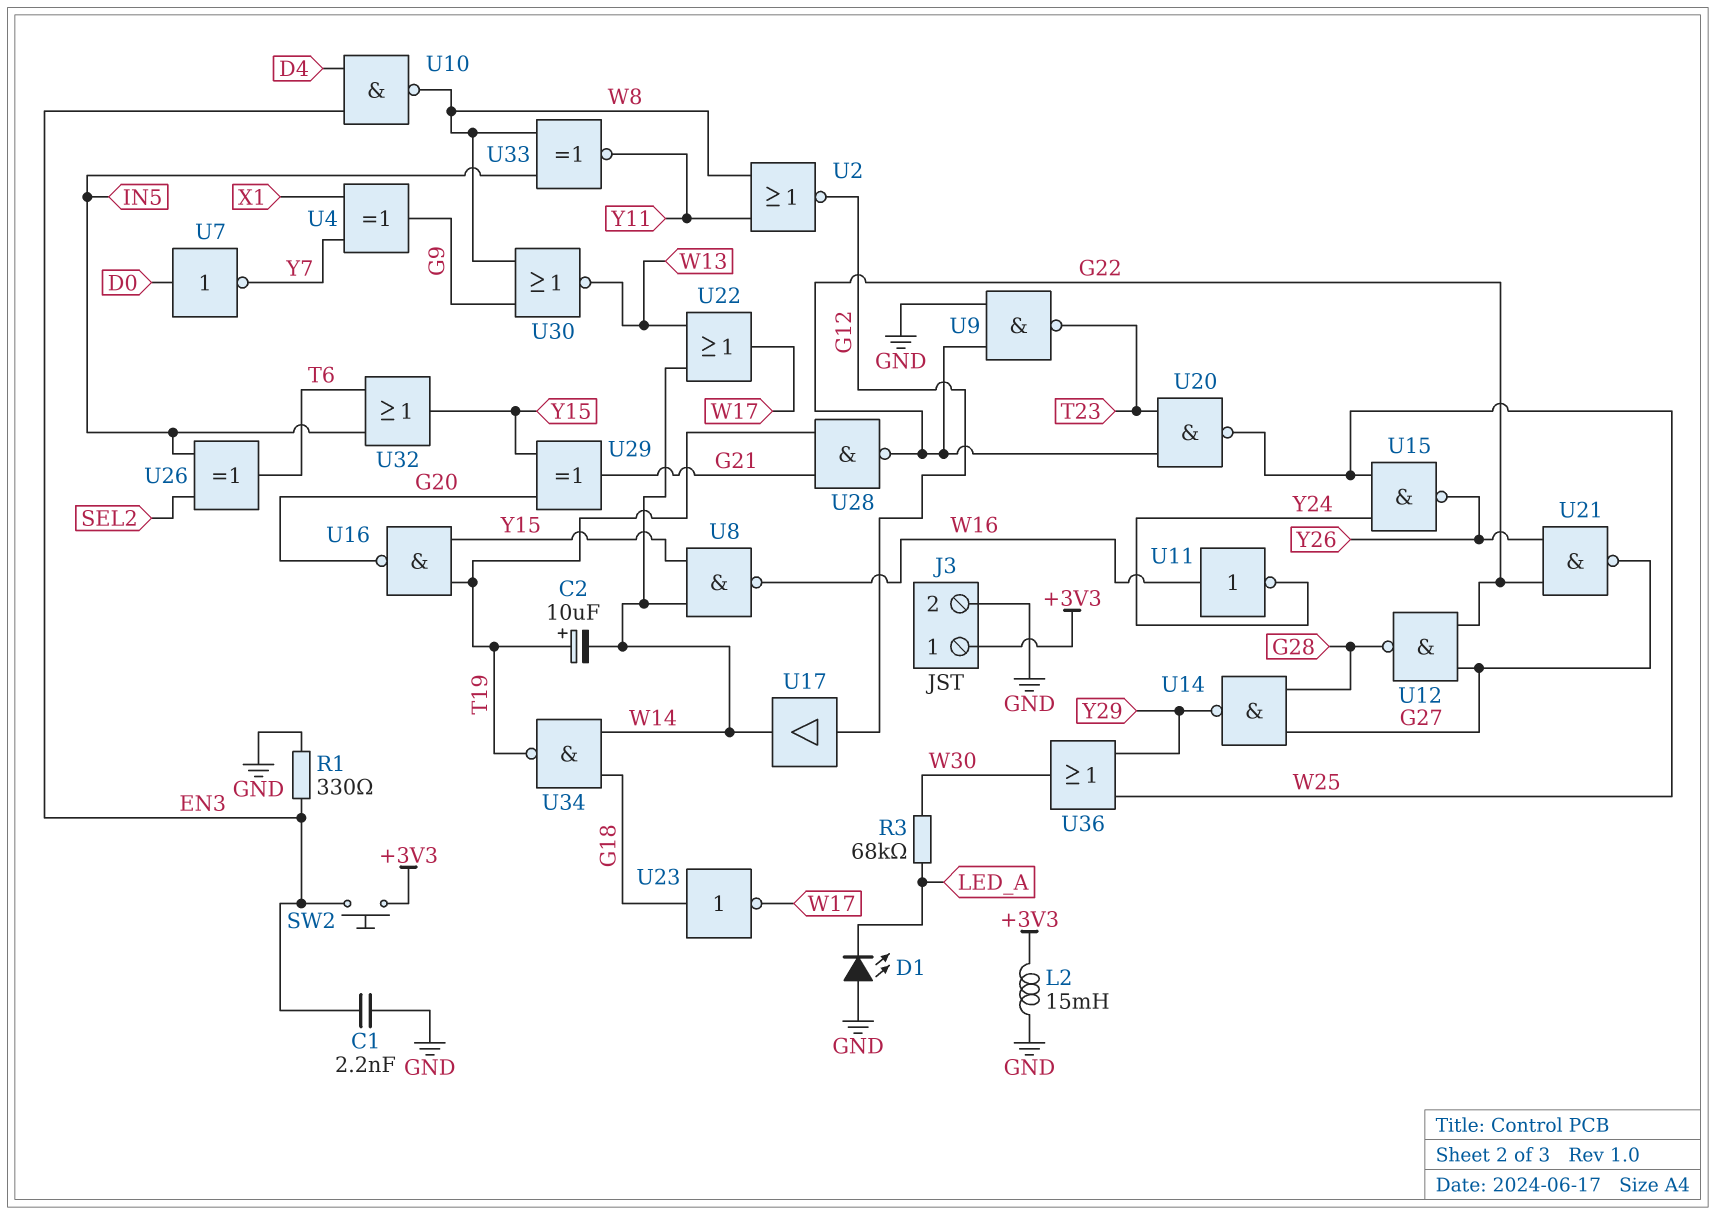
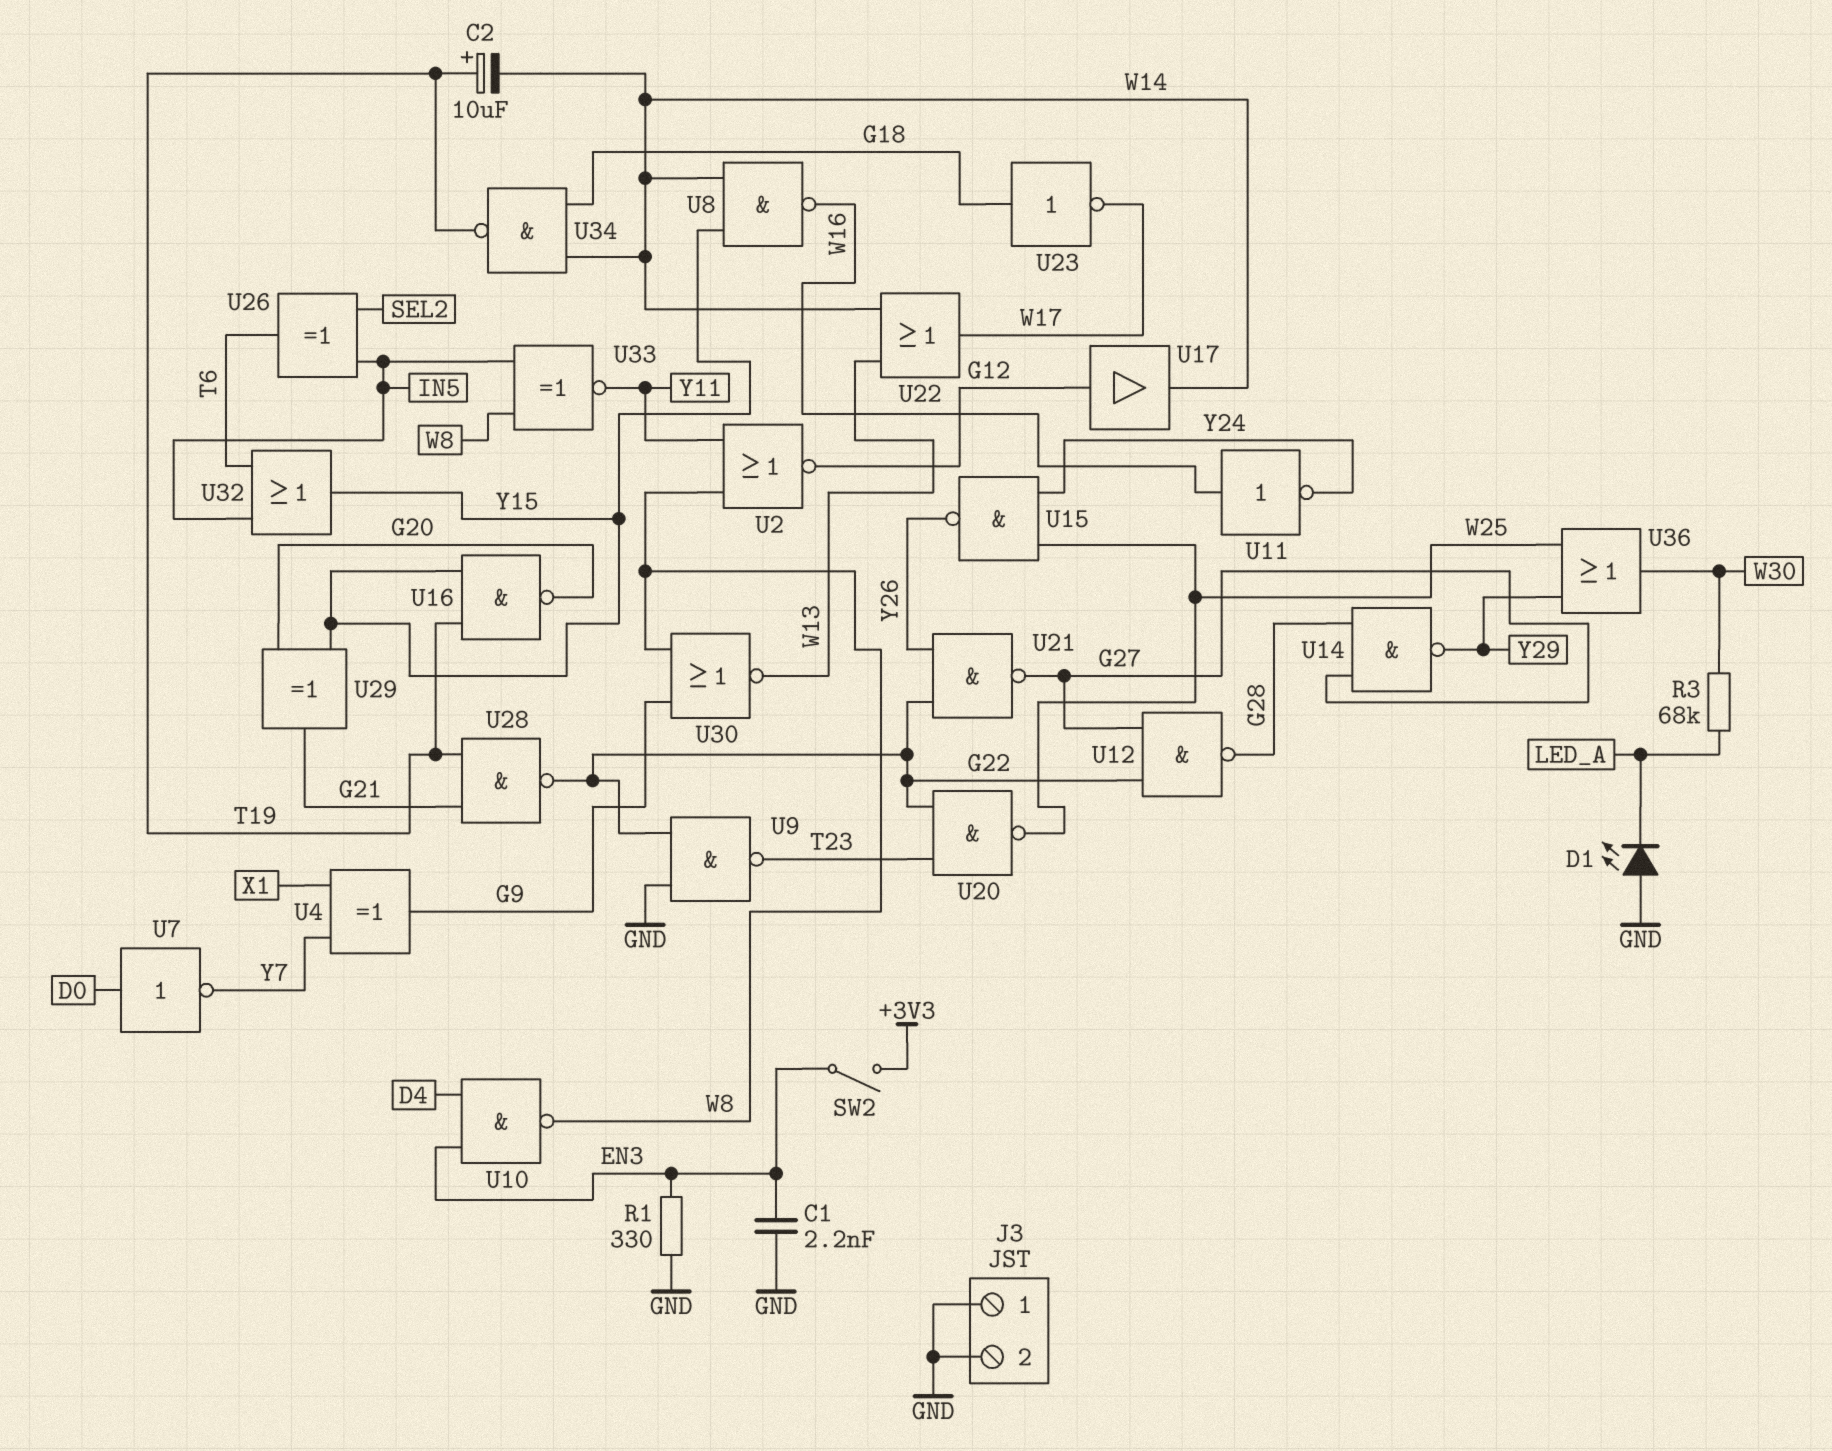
J3 pin 1: +3V3 -> GND
L2: 15mH (+3V3, GND) -> none
SW2: button (+3V3, EN3) -> switch (+3V3, EN3)

